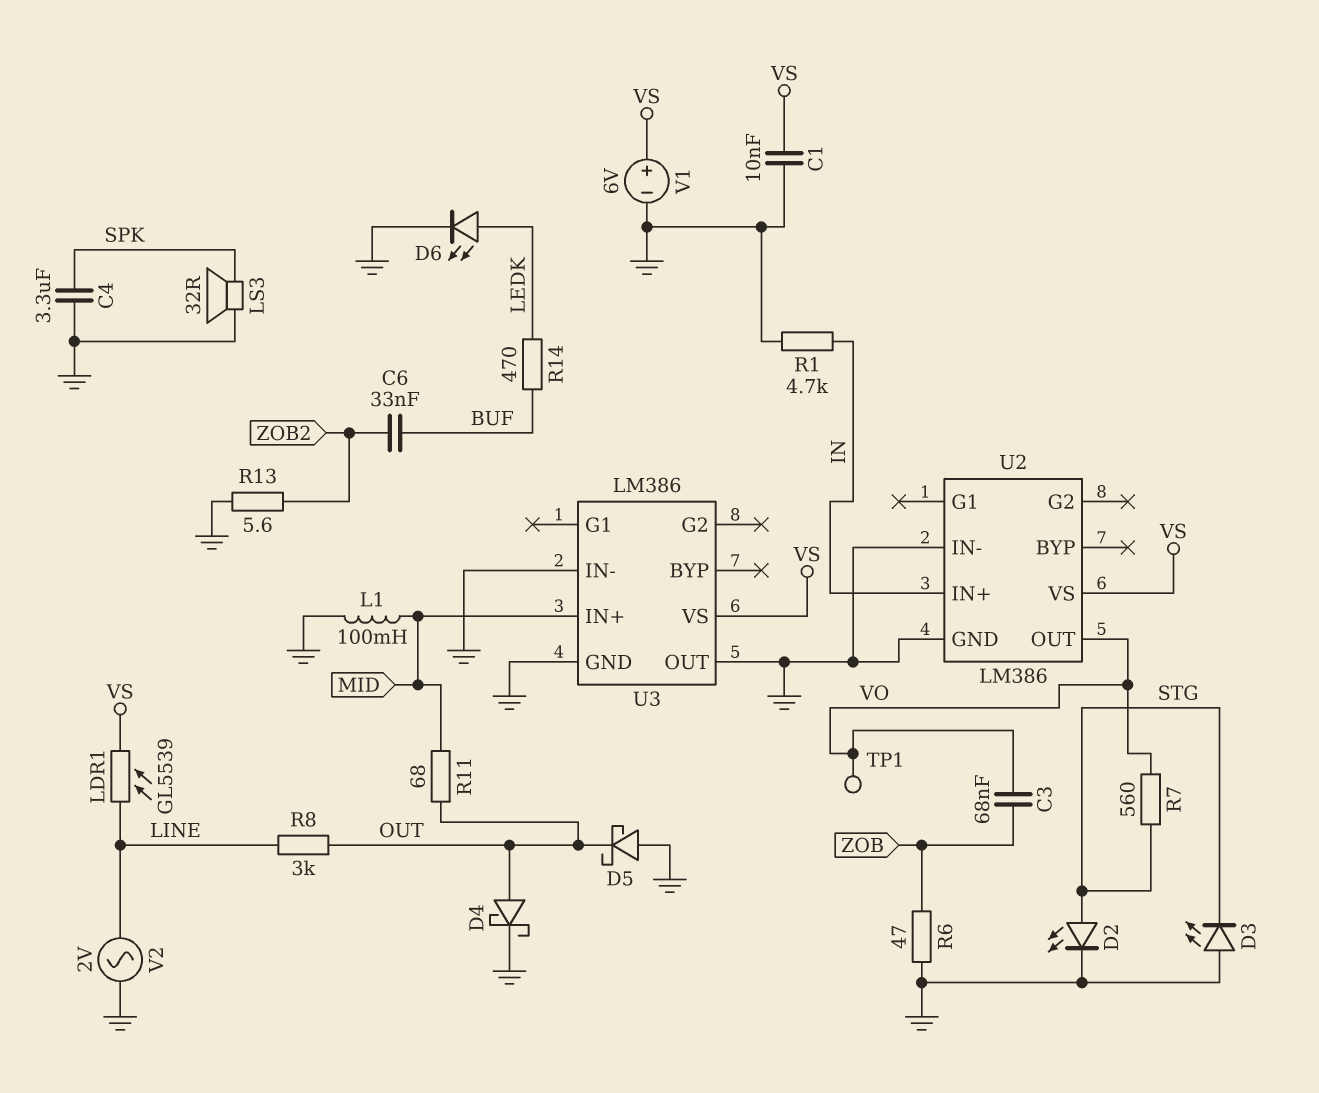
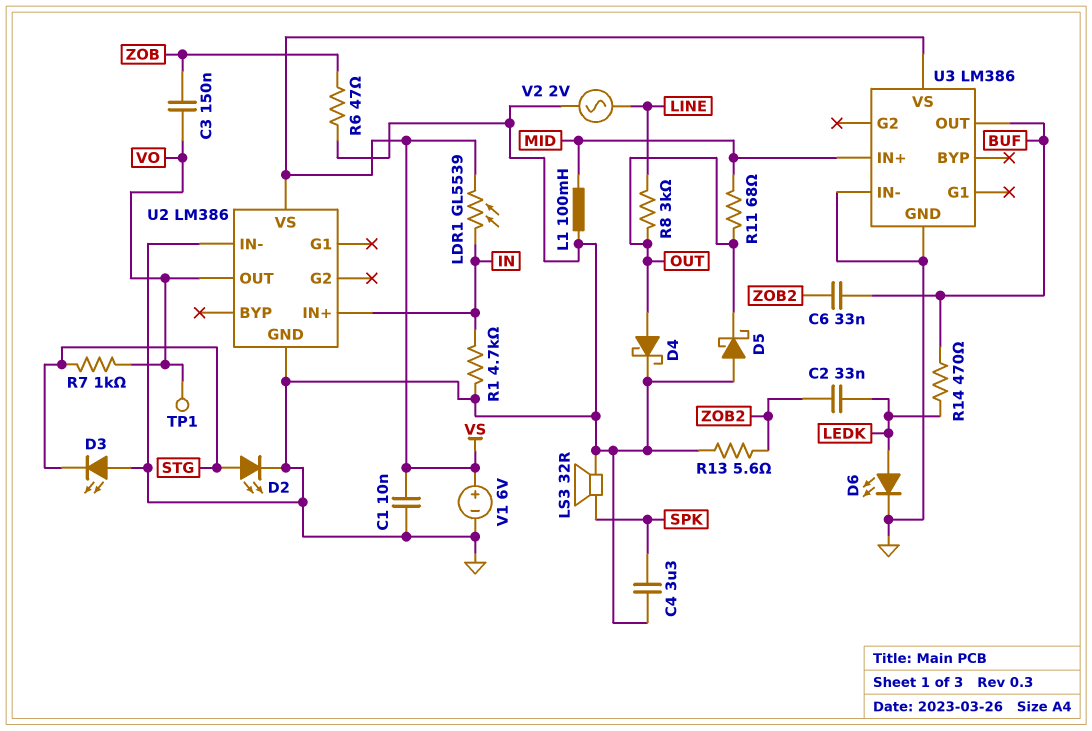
C2: none -> 33nF (LEDK, ZOB2)
C3: 68nF (VO, ZOB) -> 150nF (VO, ZOB)
LDR1: GL5539 (LINE, VS) -> GL5539 (IN, VS)
R7: 560 (STG, VO) -> 1k (STG, VO)
U3 pin OUT: GND -> BUF

